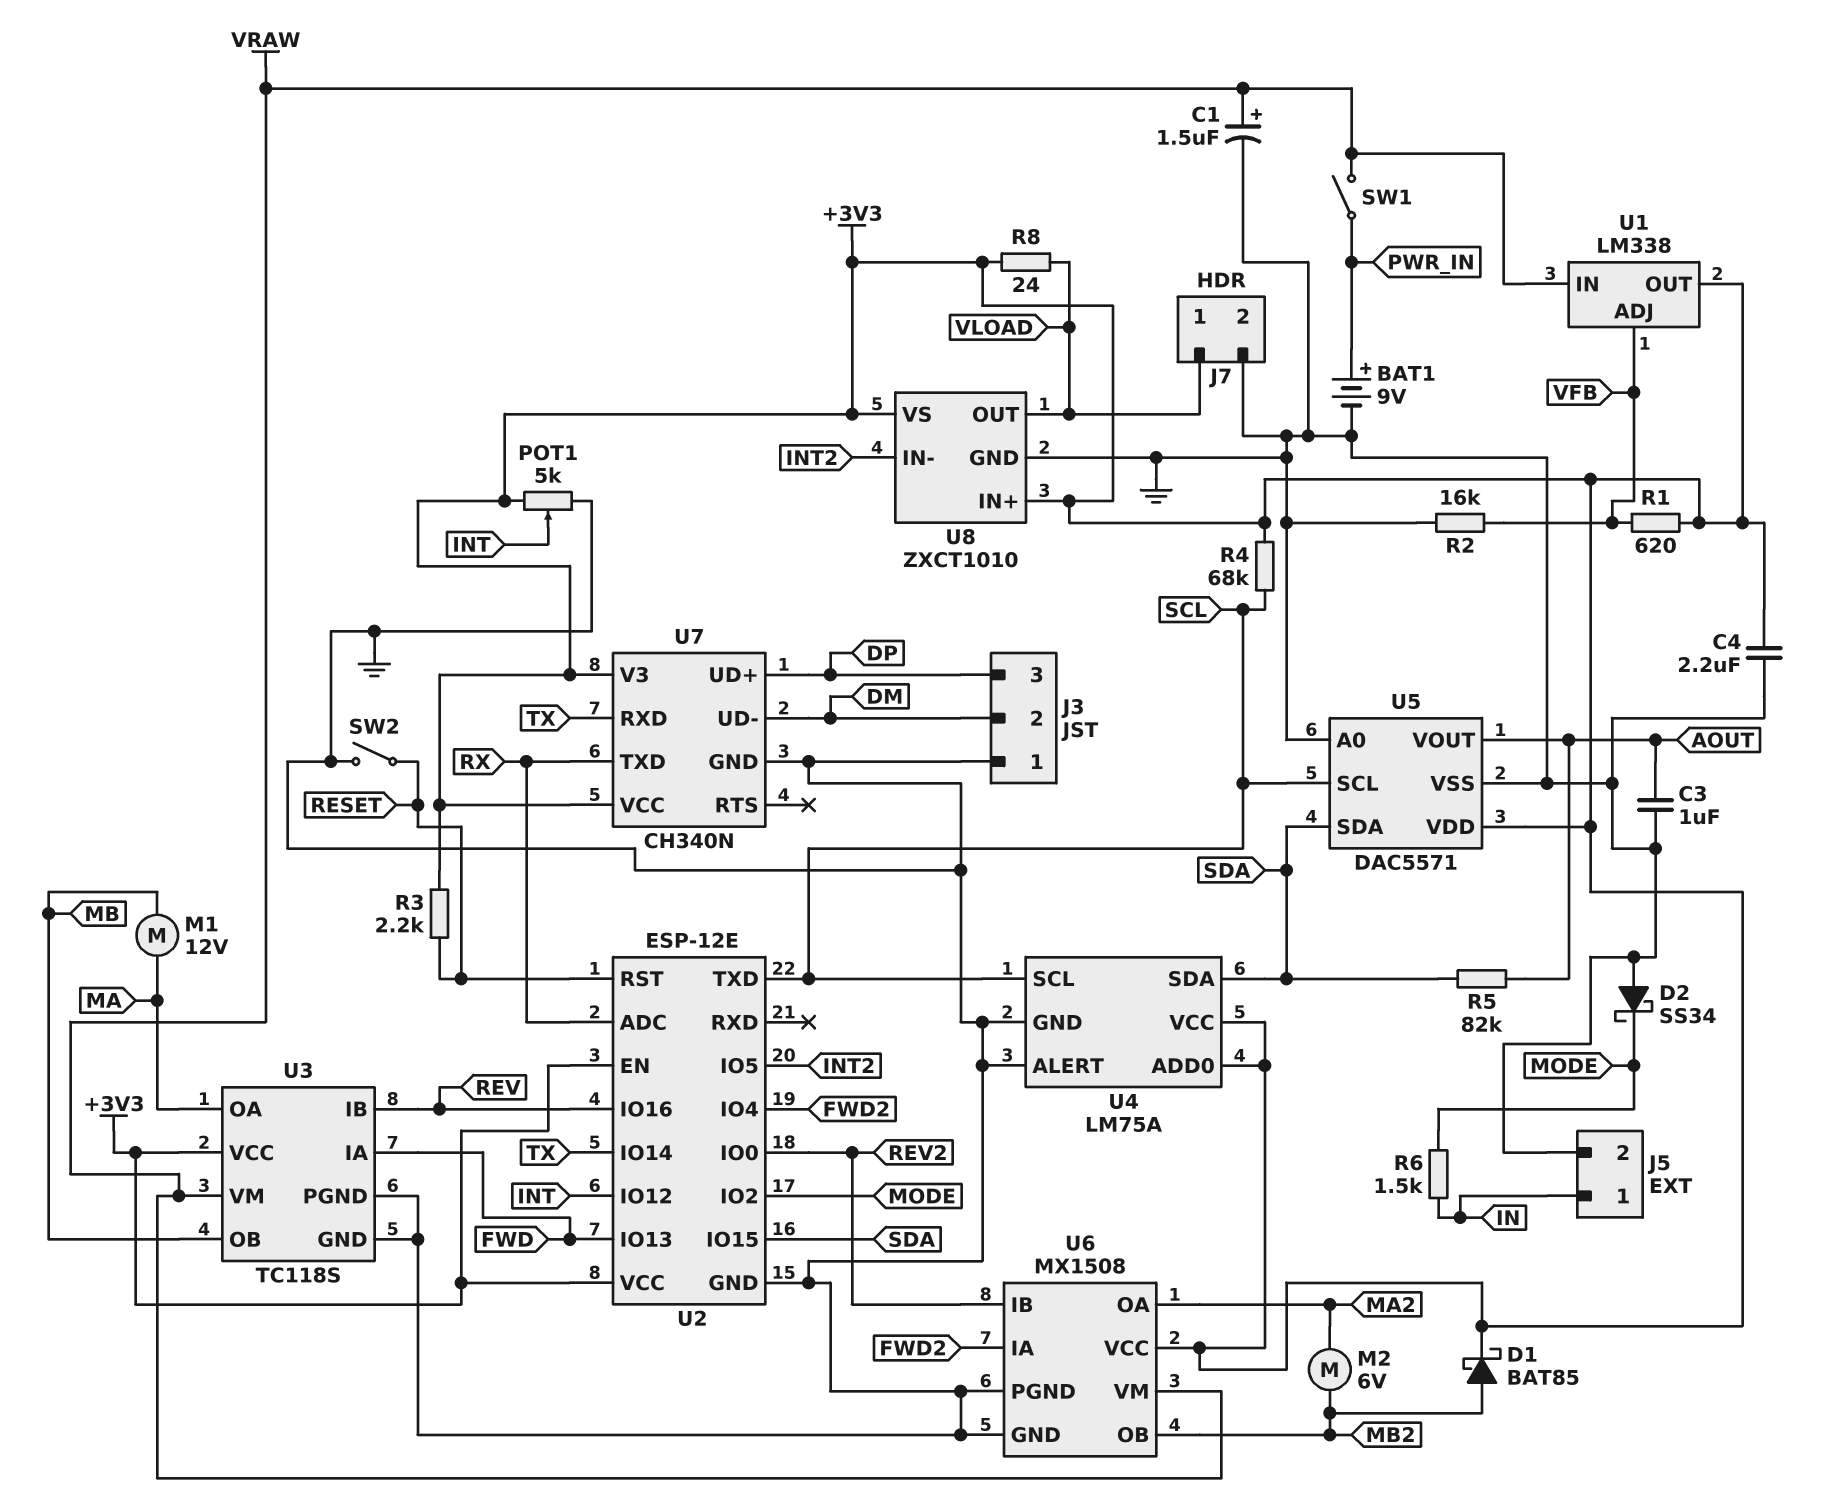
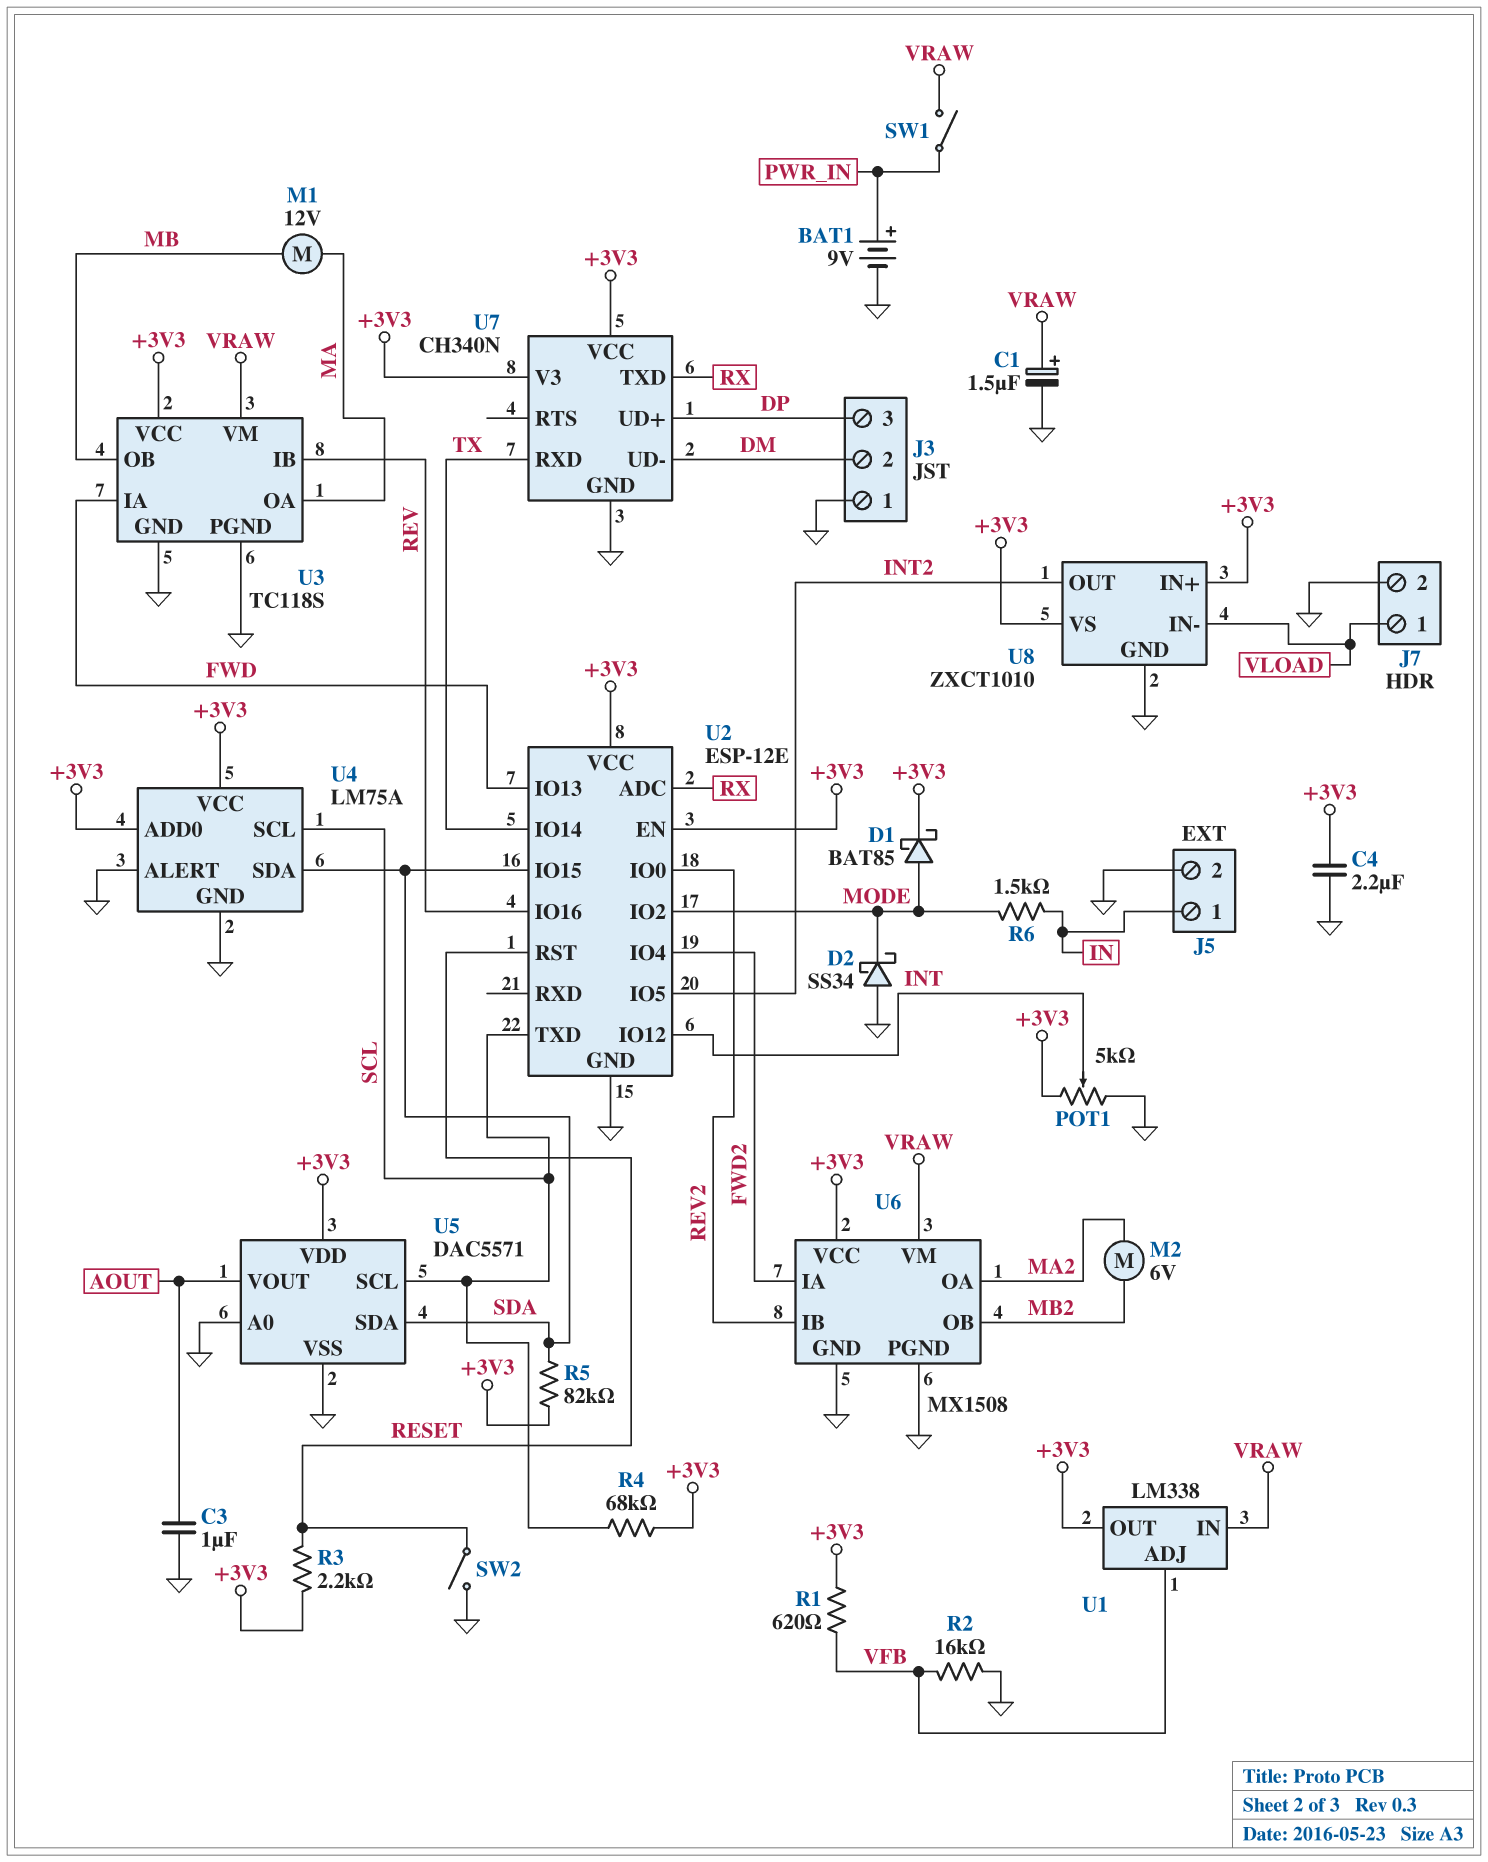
D1: schottky BAT85 (A MB2, K +3V3) -> schottky BAT85 (A MODE, K +3V3)
R5: 82k (AOUT, SDA) -> 82k (+3V3, SDA)
R8: 24 (+3V3, VLOAD) -> none
U8 pin IN-: INT2 -> VLOAD
U8 pin OUT: VLOAD -> INT2

